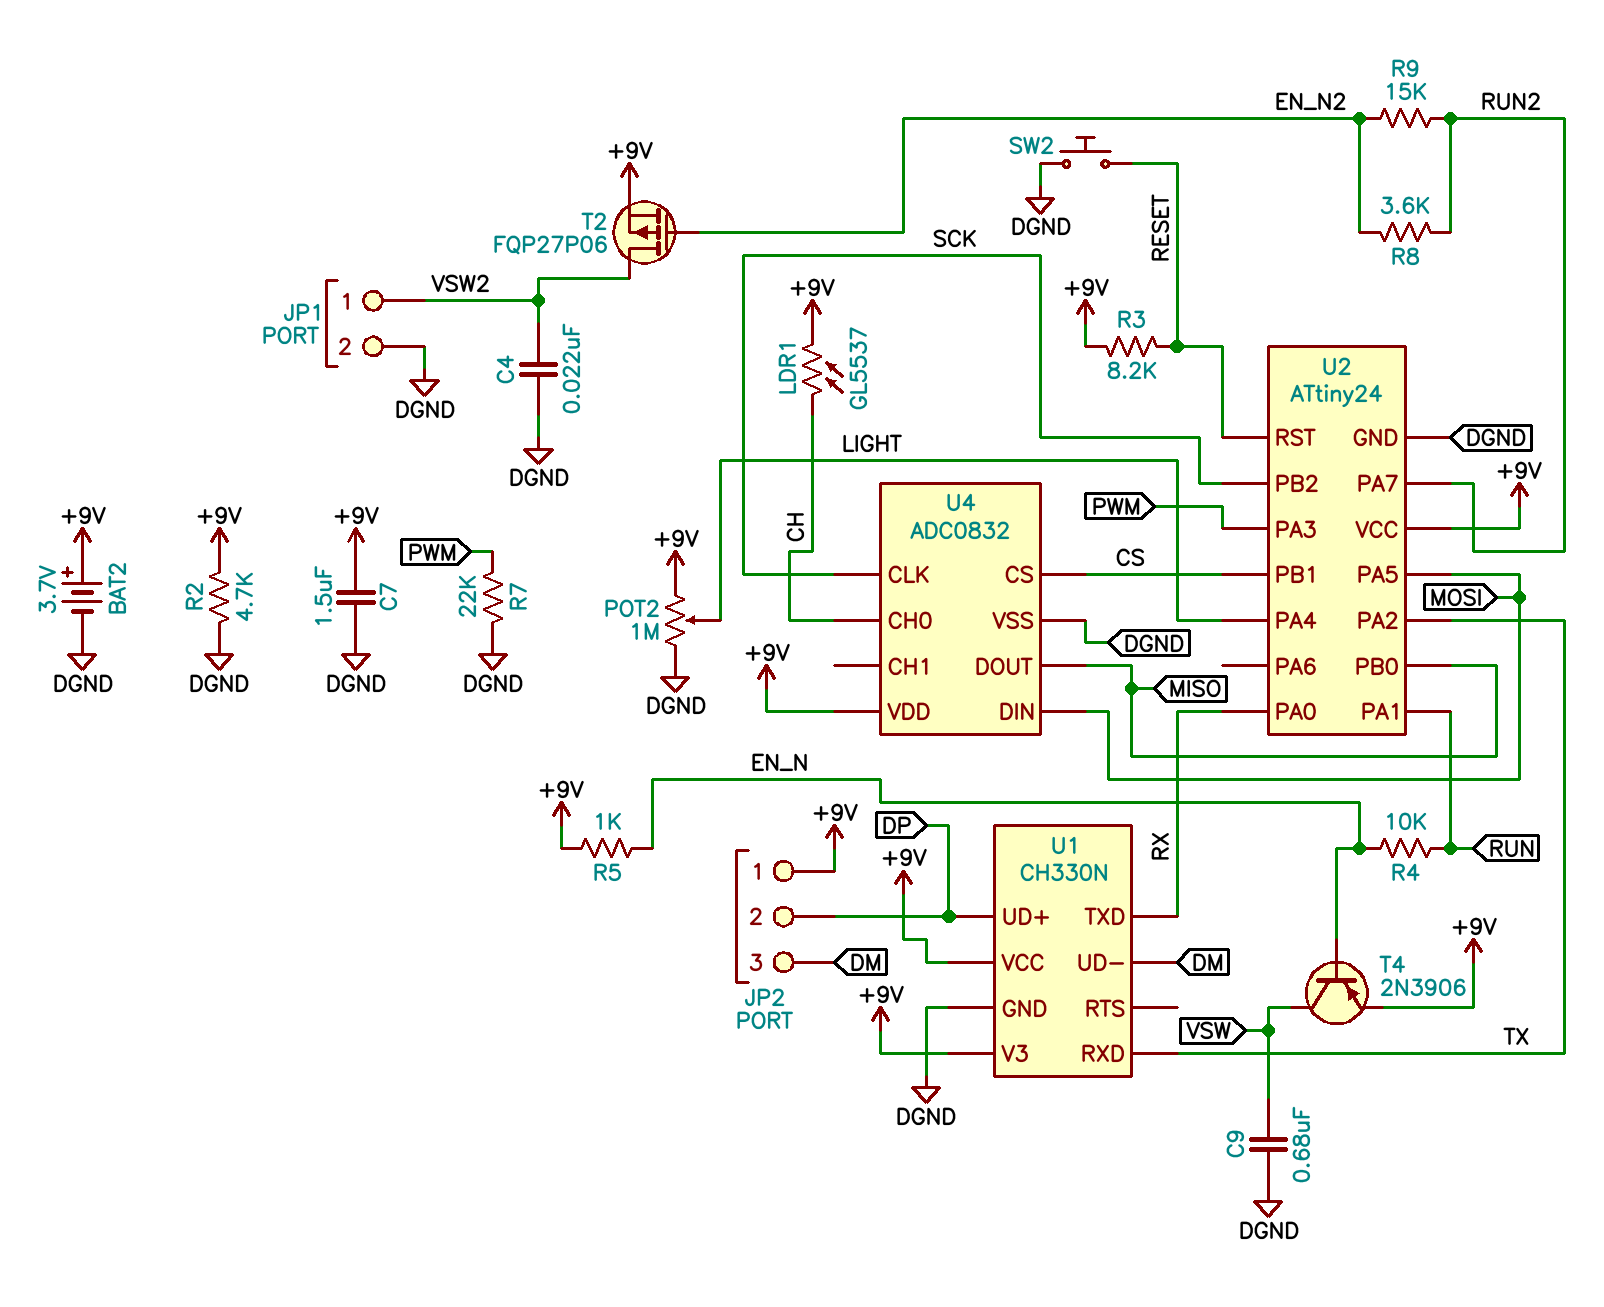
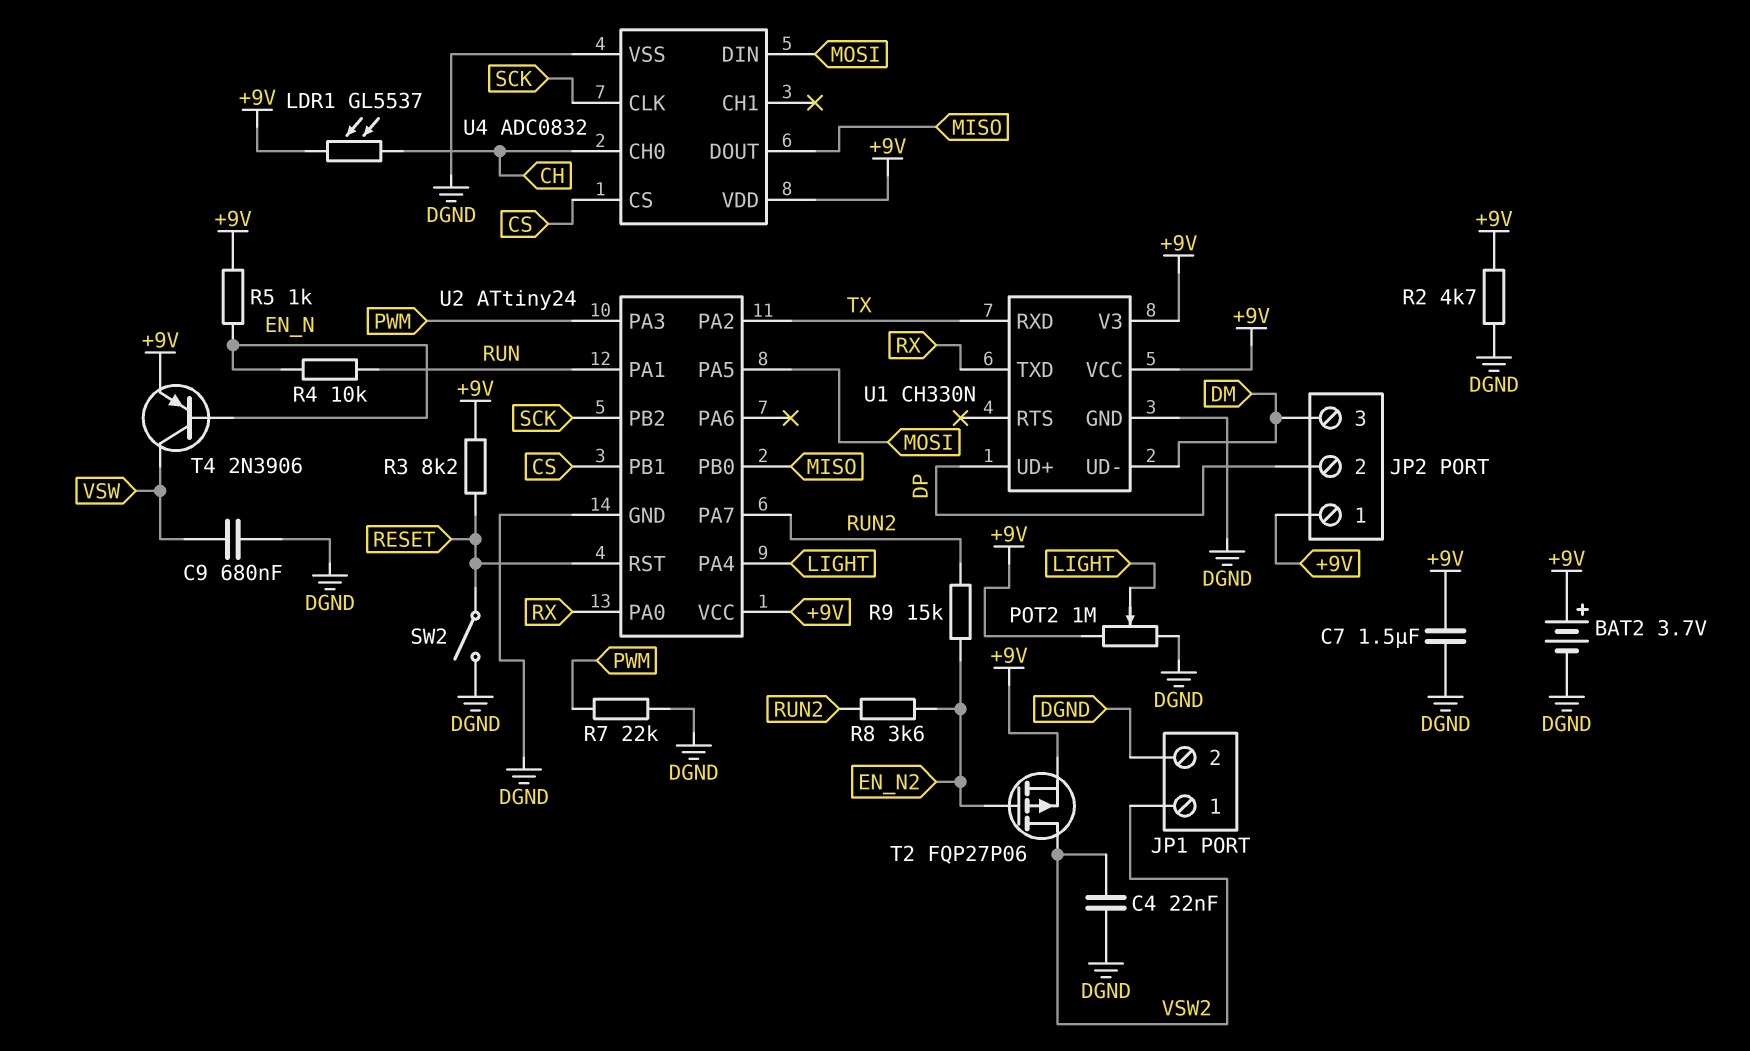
SW2: button (DGND, RESET) -> switch (DGND, RESET)

